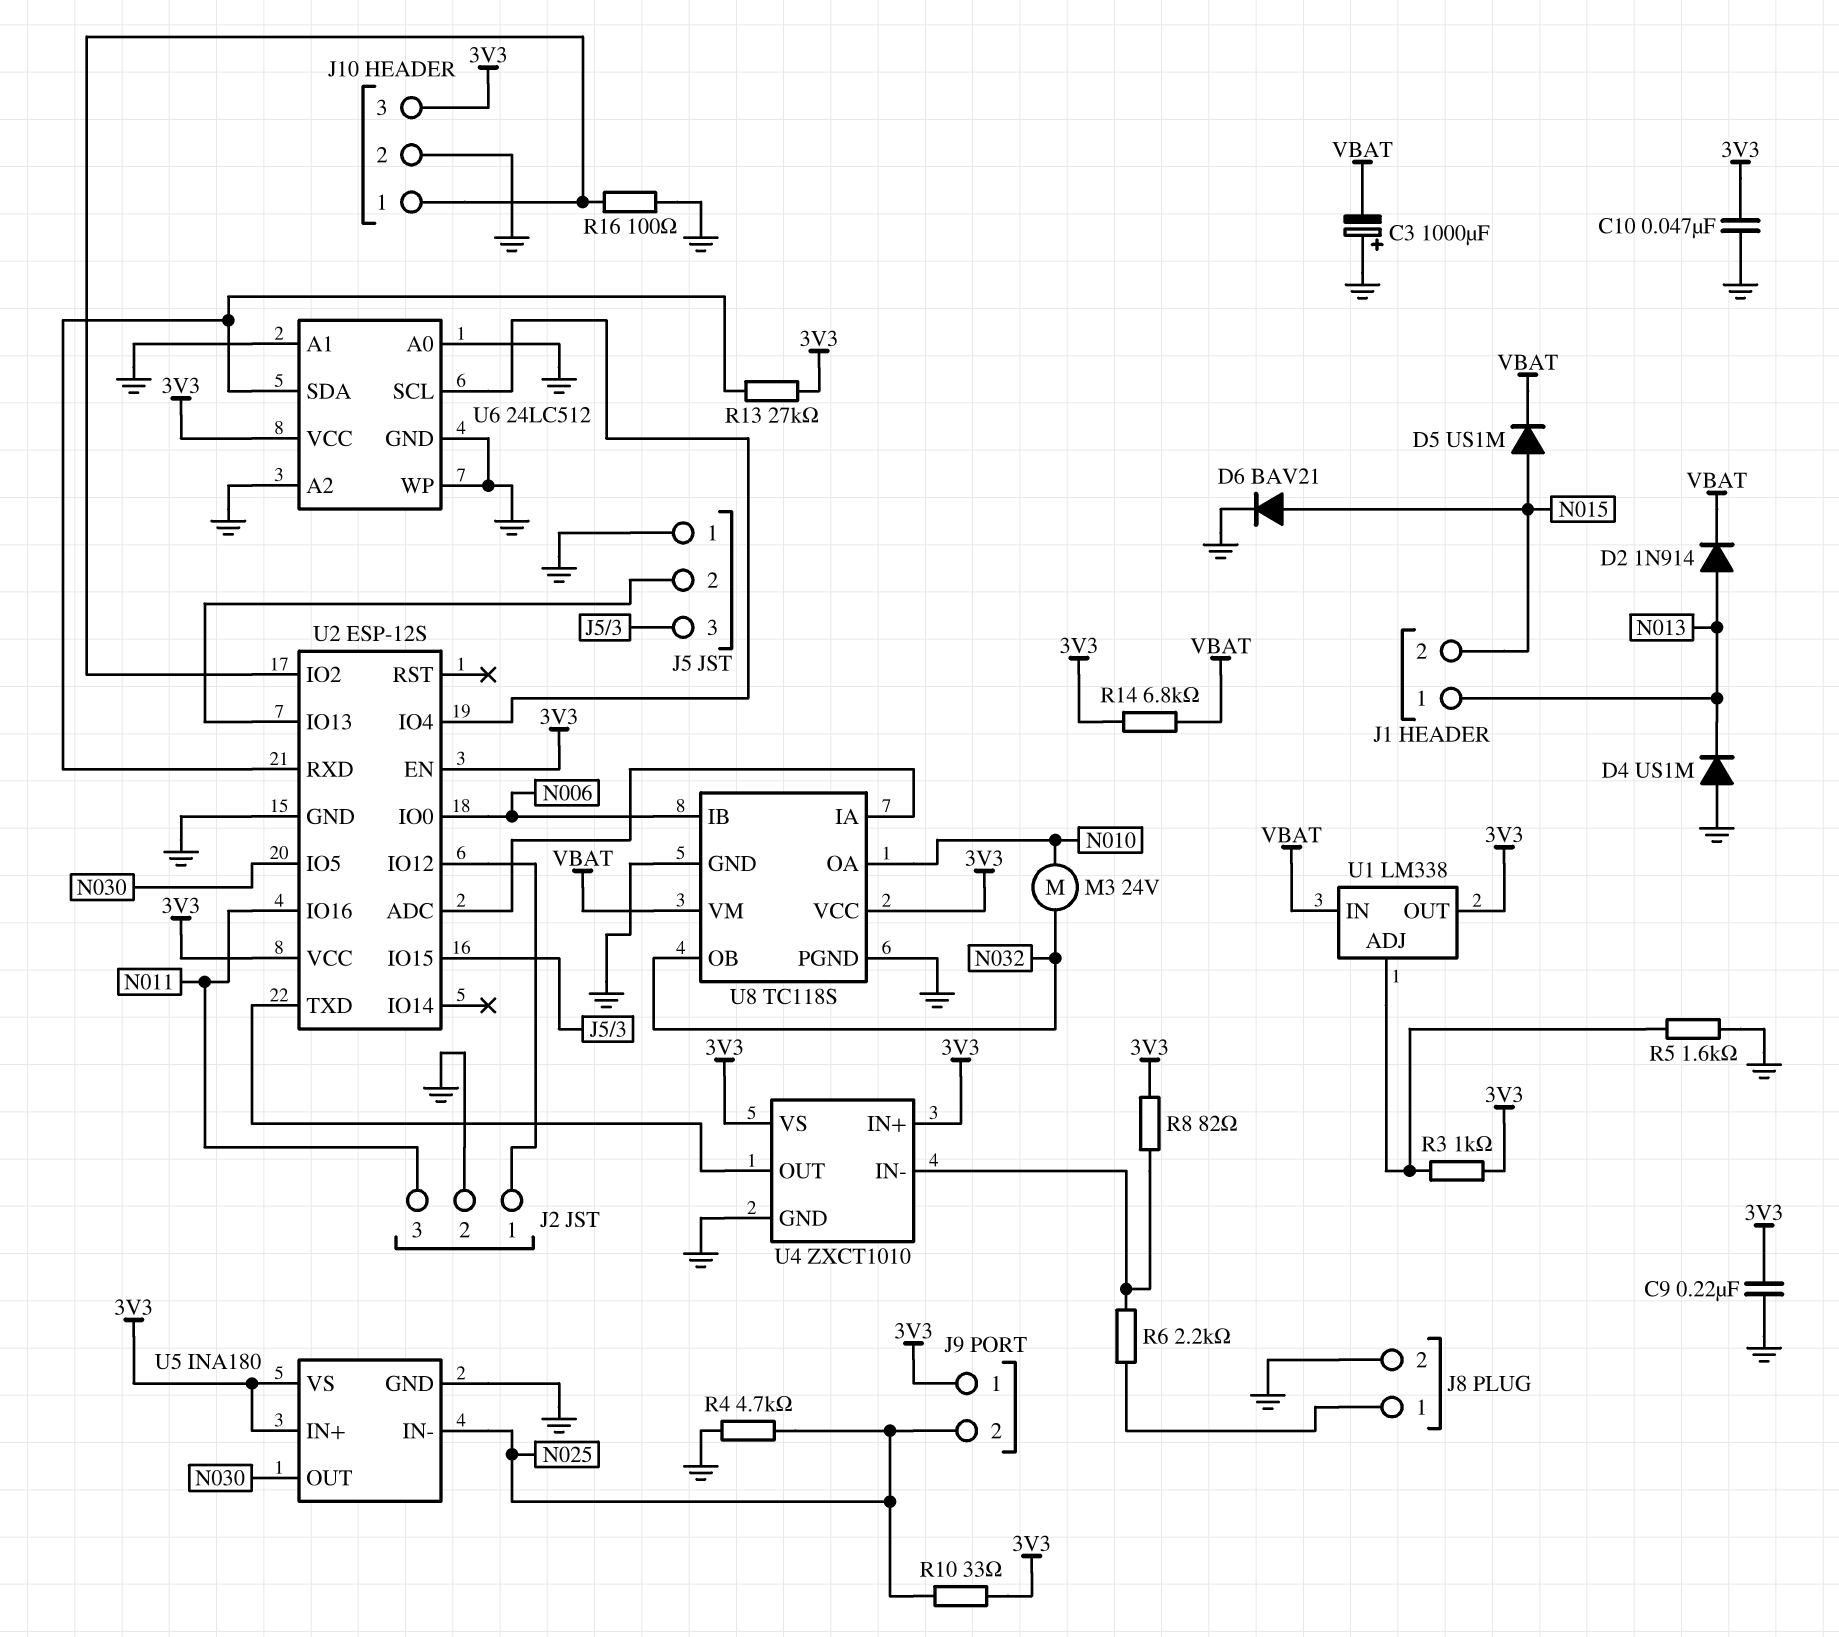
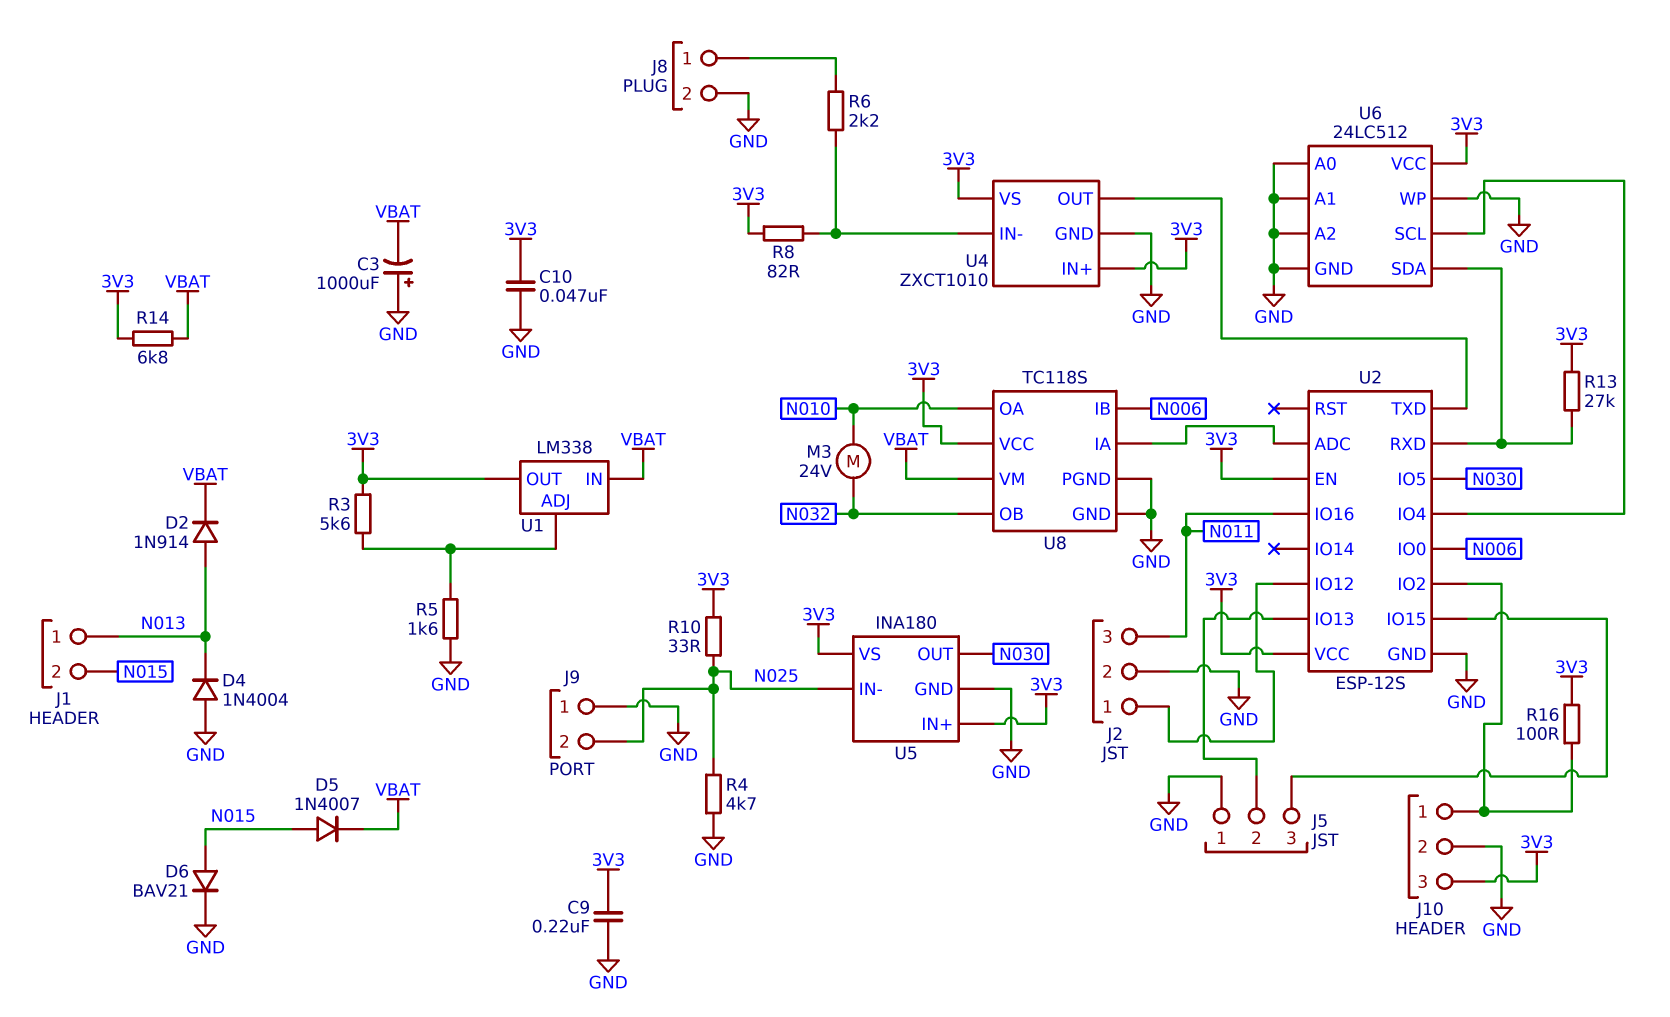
D4: diode US1M (A GND, K N013) -> diode 1N4004 (A GND, K N013)
D5: diode US1M (A N015, K VBAT) -> diode 1N4007 (A N015, K VBAT)
J9 pin 1: 3V3 -> GND
R3: 1k (3V3, U1/ADJ) -> 5.6k (3V3, U1/ADJ)
R16: 100 (GND, J10/1) -> 100 (3V3, J10/1)

